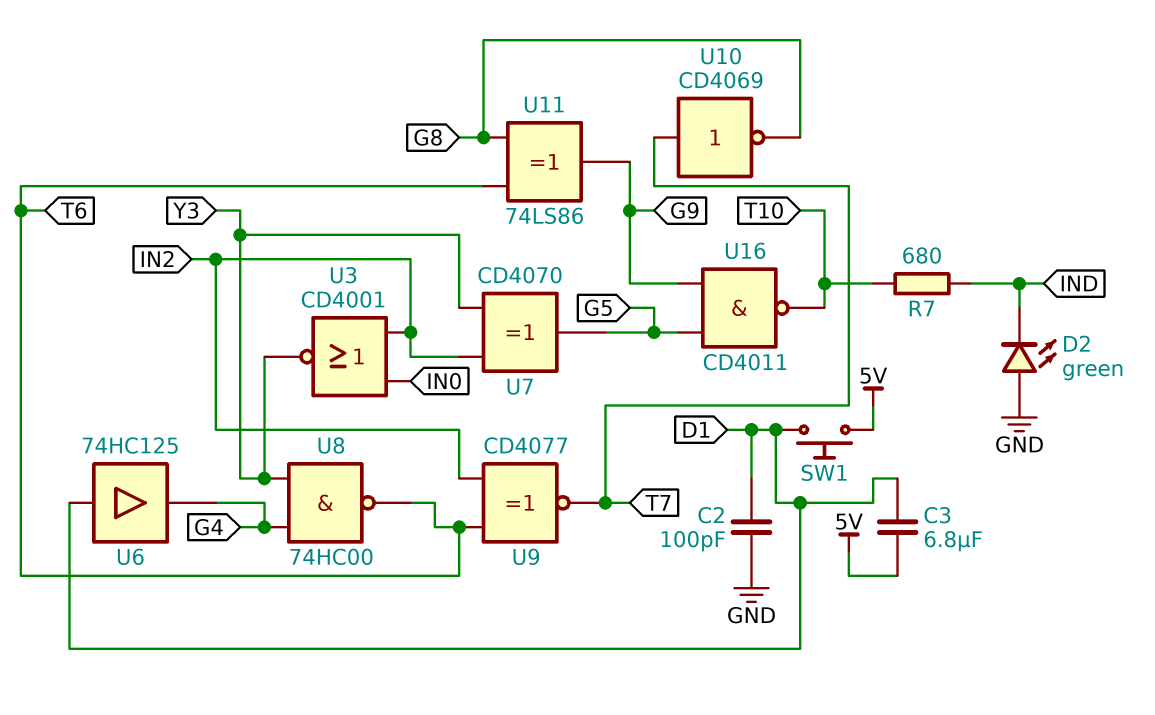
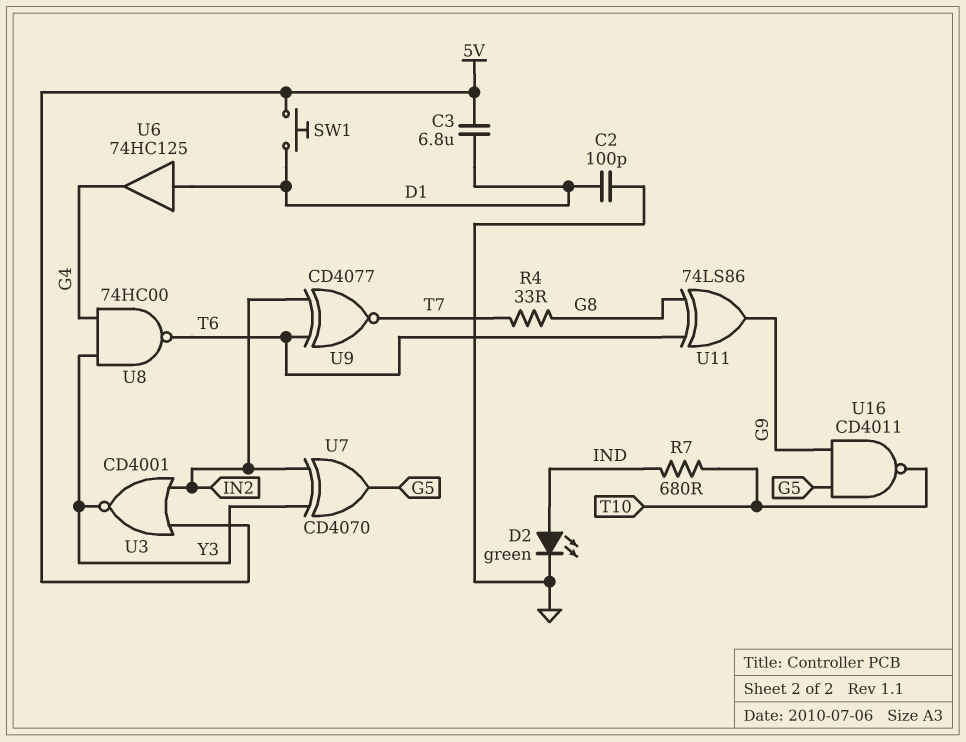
D2: LED green (A GND, K IND) -> LED green (A IND, K GND)
R4: none -> 33 (G8, T7)
U3: NOR CD4001 (in IN0, in IN2, out Y3) -> NOR CD4001 (in 5V, in IN2, out Y3)
U10: NOT CD4069 (in T7, out G8) -> none

